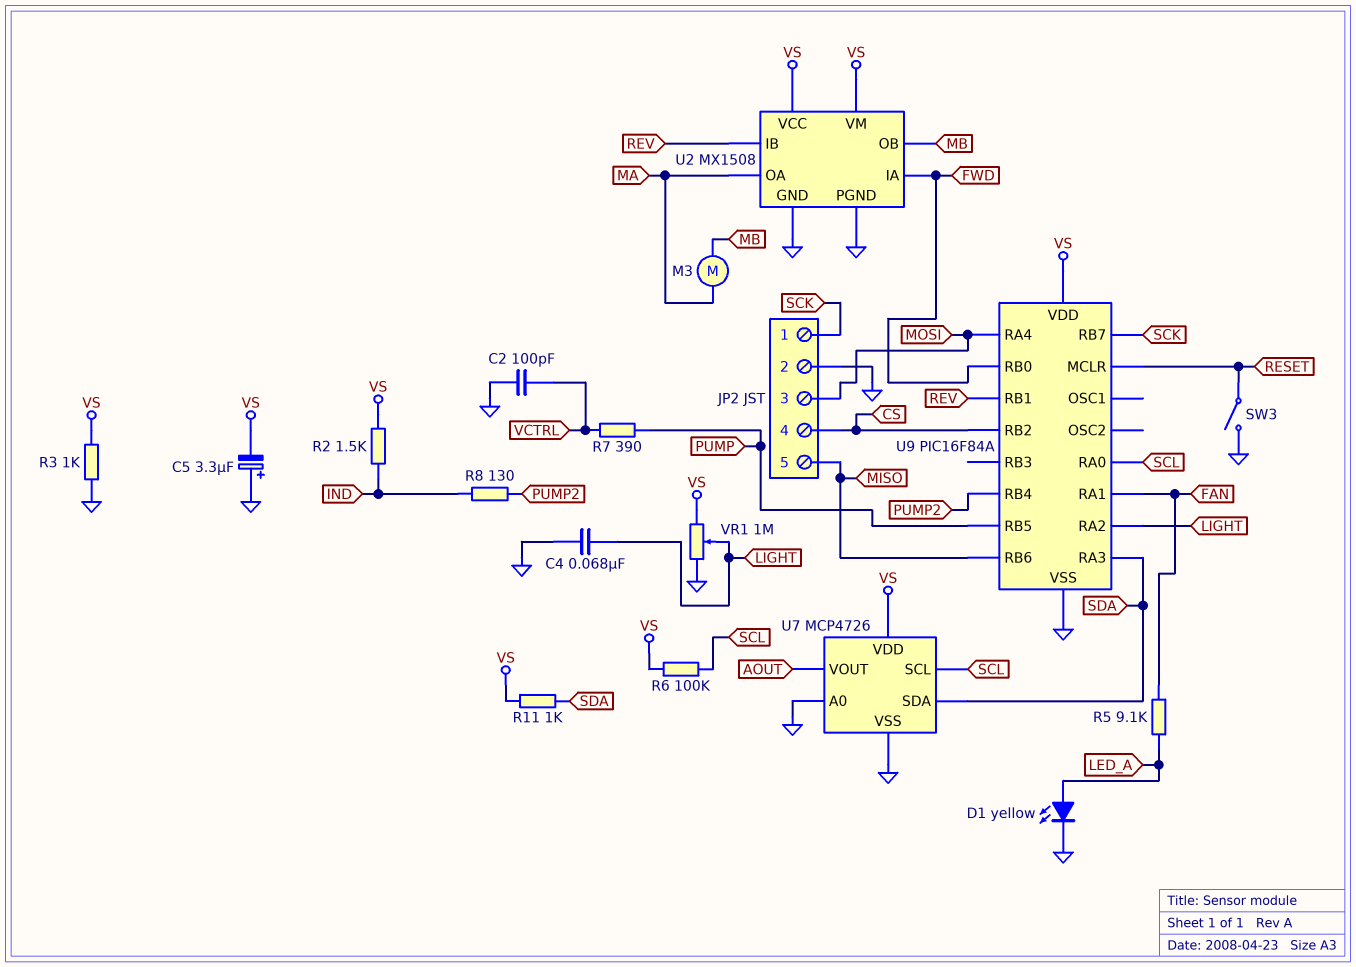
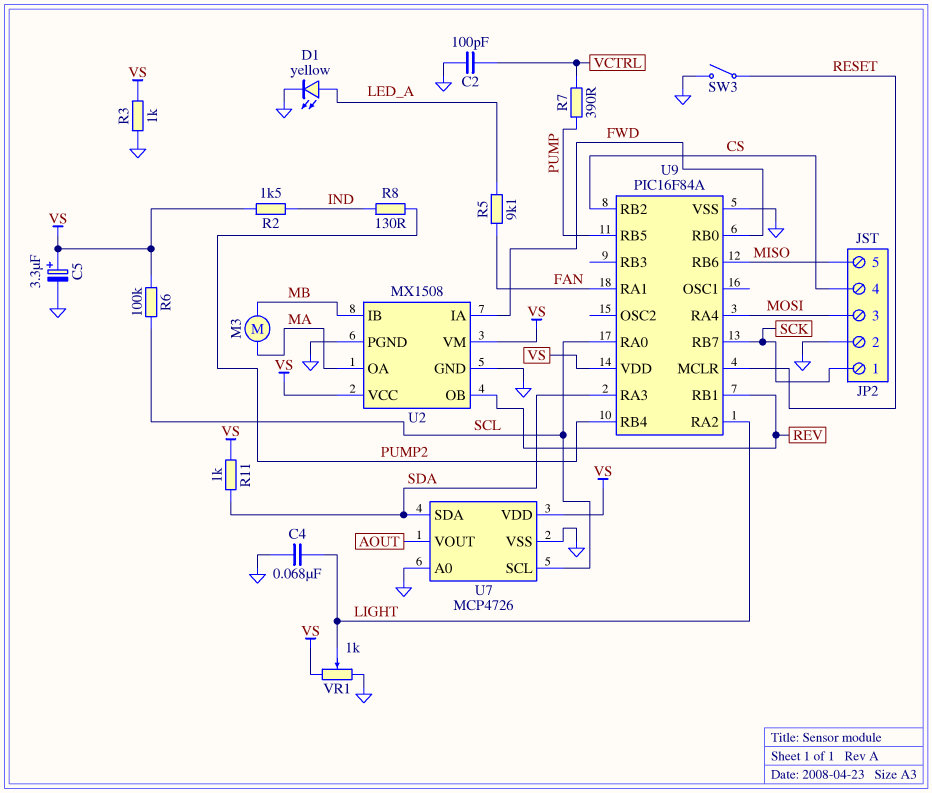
C5: 3.3uF (plus GND, minus VS) -> 3.3uF (plus VS, minus GND)
U2 pin IB: REV -> MB
U2 pin OB: MB -> REV
VR1: 1M (GND, VS, wiper LIGHT) -> 1k (GND, VS, wiper LIGHT)

